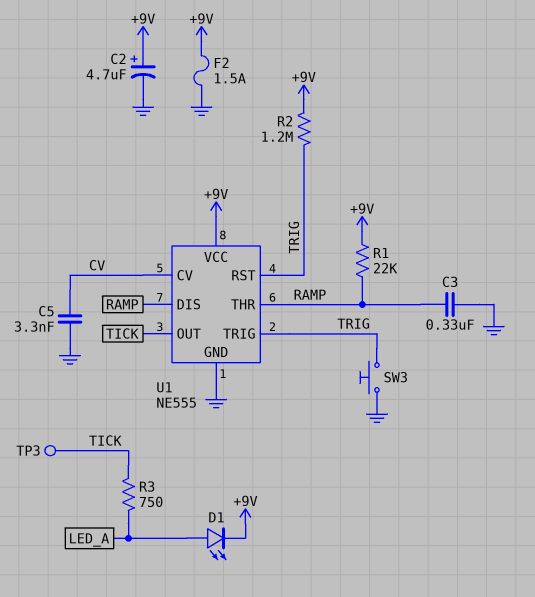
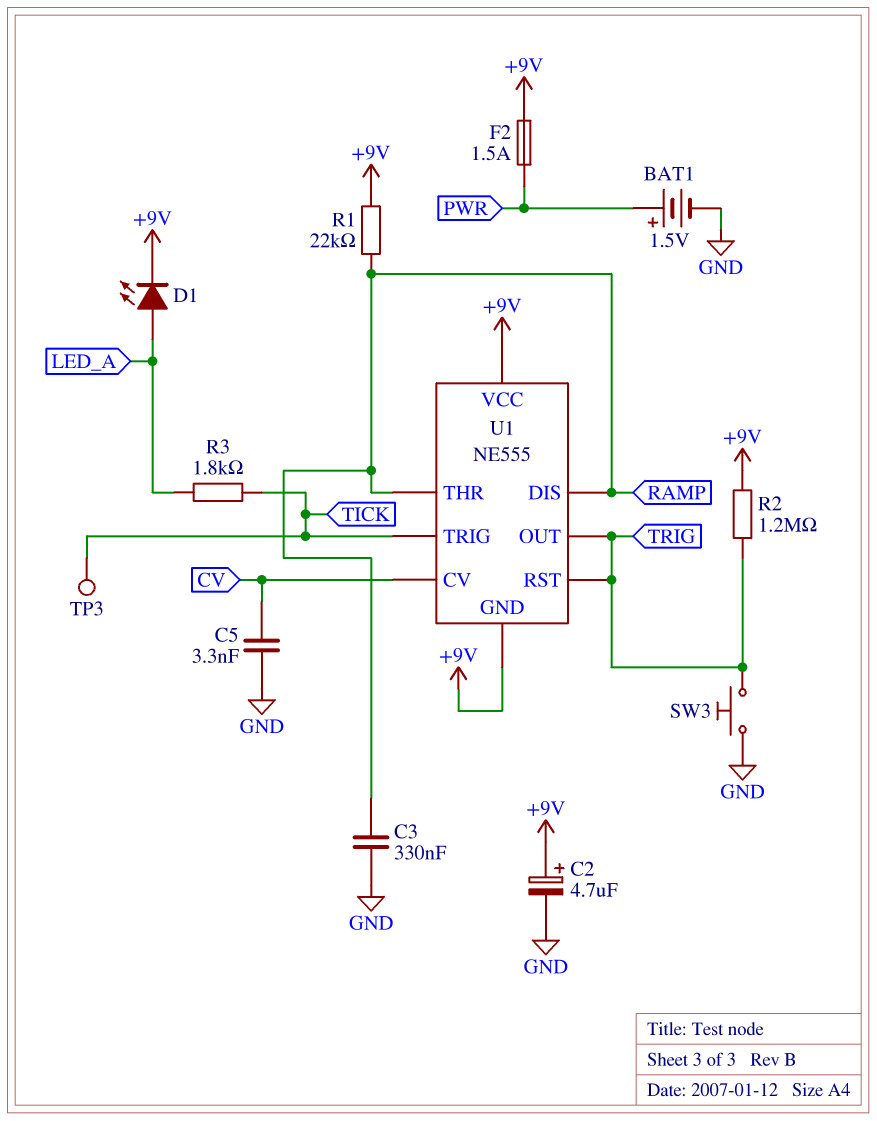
BAT1: none -> 1.5V (plus PWR, minus GND)
F2: 1.5A (+9V, GND) -> 1.5A (+9V, PWR)
R3: 750 (LED_A, TICK) -> 1.8k (LED_A, TICK)
U1 pin GND: GND -> +9V
U1 pin OUT: TICK -> TRIG
U1 pin TRIG: TRIG -> TICK

